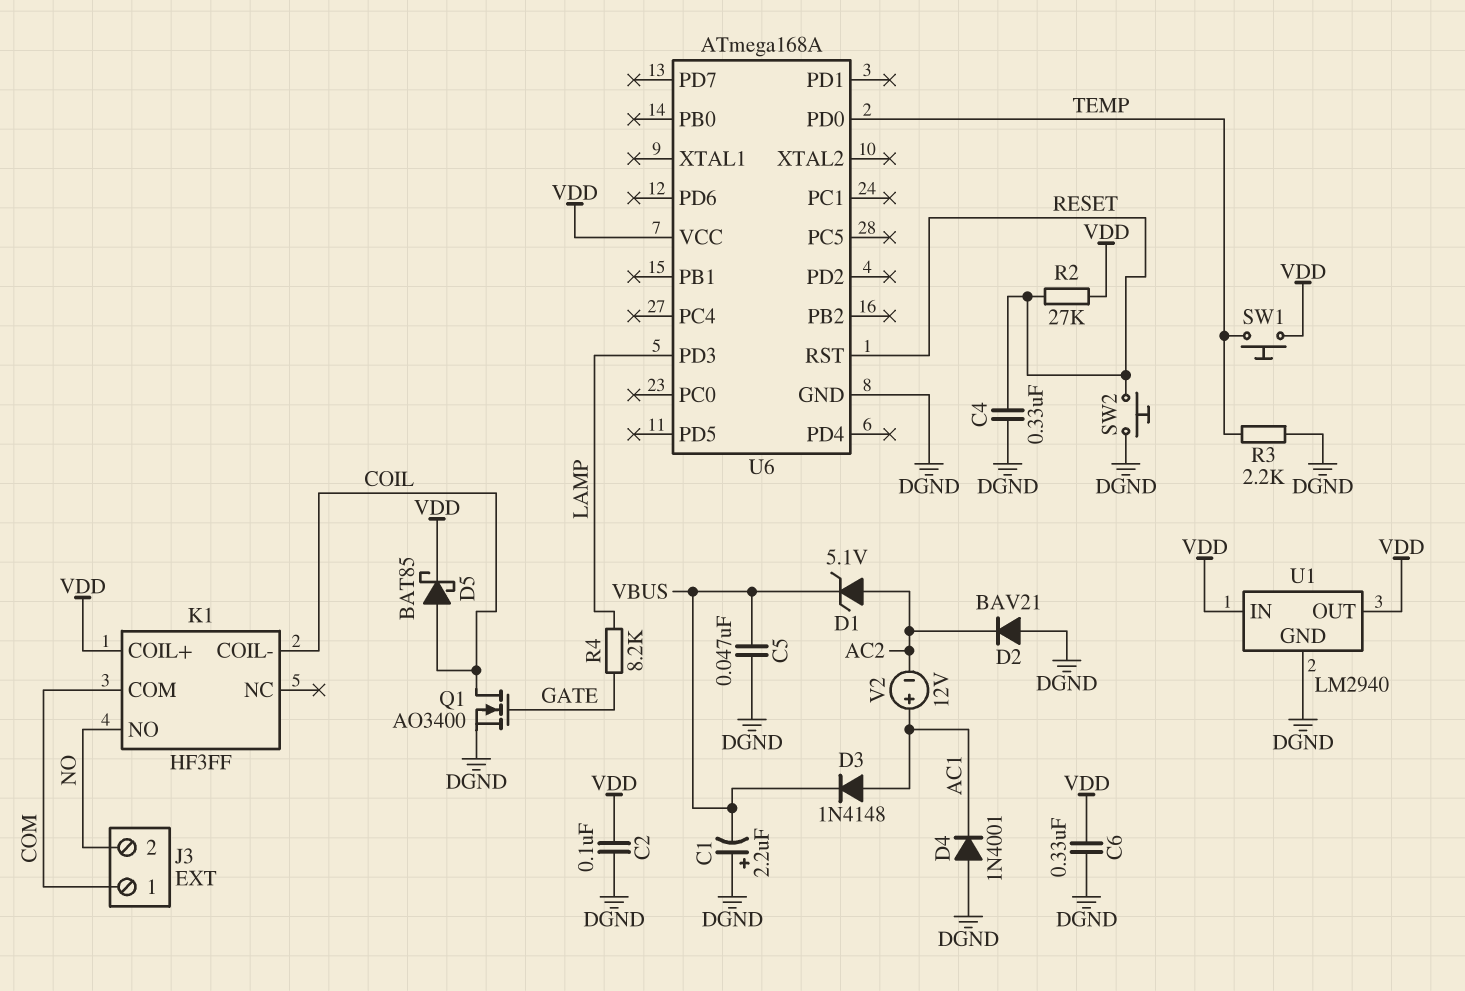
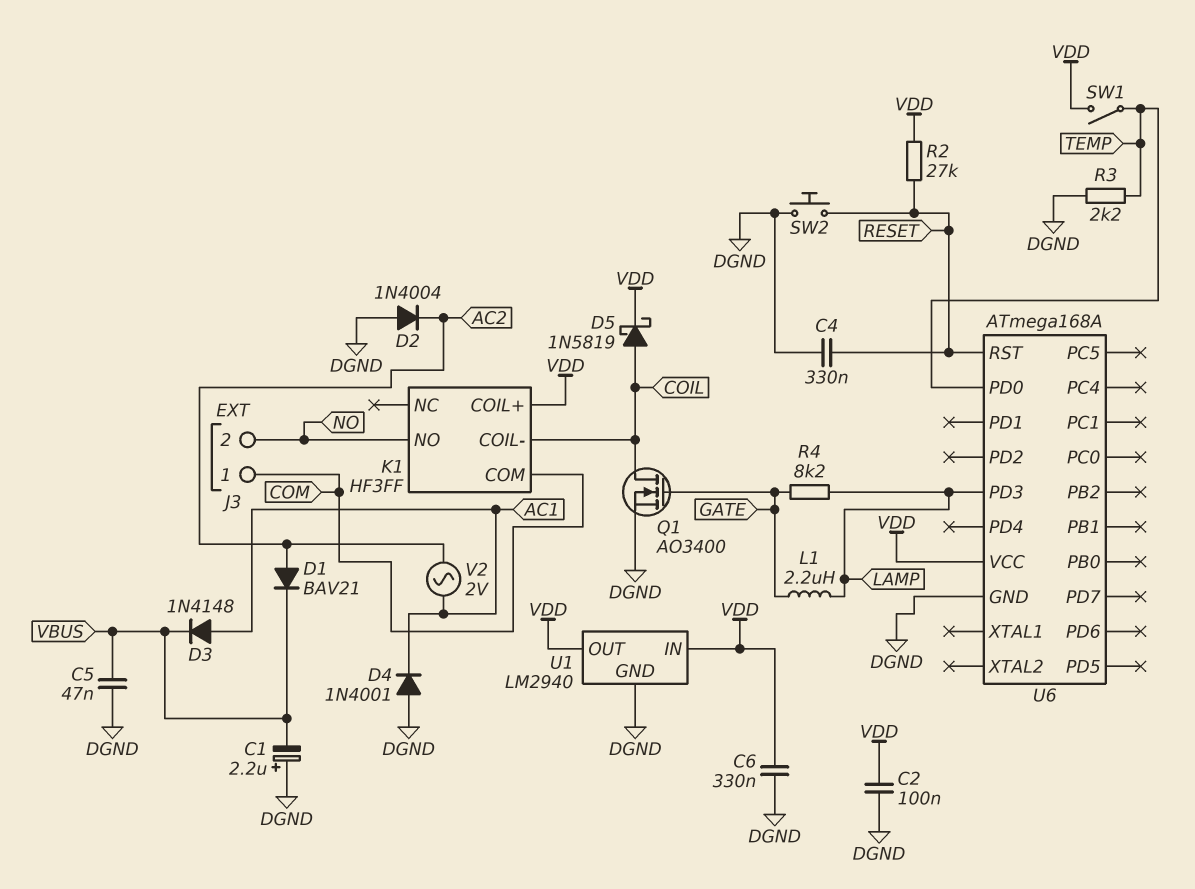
D1: zener 5.1V (A AC2, K VBUS) -> diode BAV21 (A AC2, K VBUS)
D2: diode BAV21 (A DGND, K AC2) -> diode 1N4004 (A DGND, K AC2)
D5: schottky BAT85 (A COIL, K VDD) -> schottky 1N5819 (A COIL, K VDD)
L1: none -> 2.2uH (GATE, LAMP)
SW1: button (TEMP, VDD) -> switch (TEMP, VDD)
V2: 12V (plus AC1, minus AC2) -> AC 2V (AC1, AC2)

